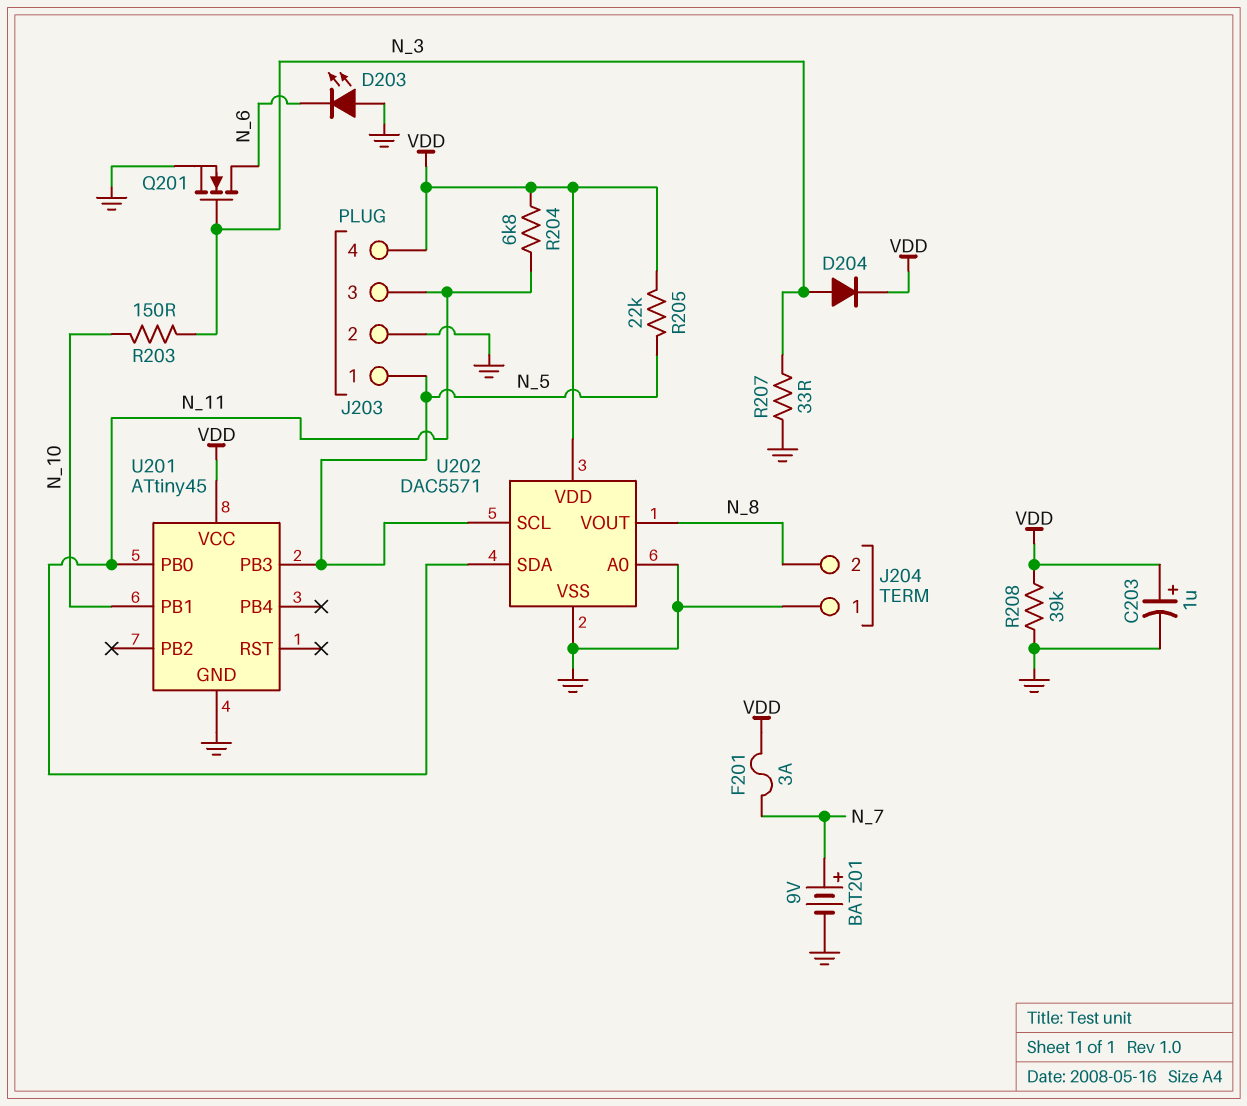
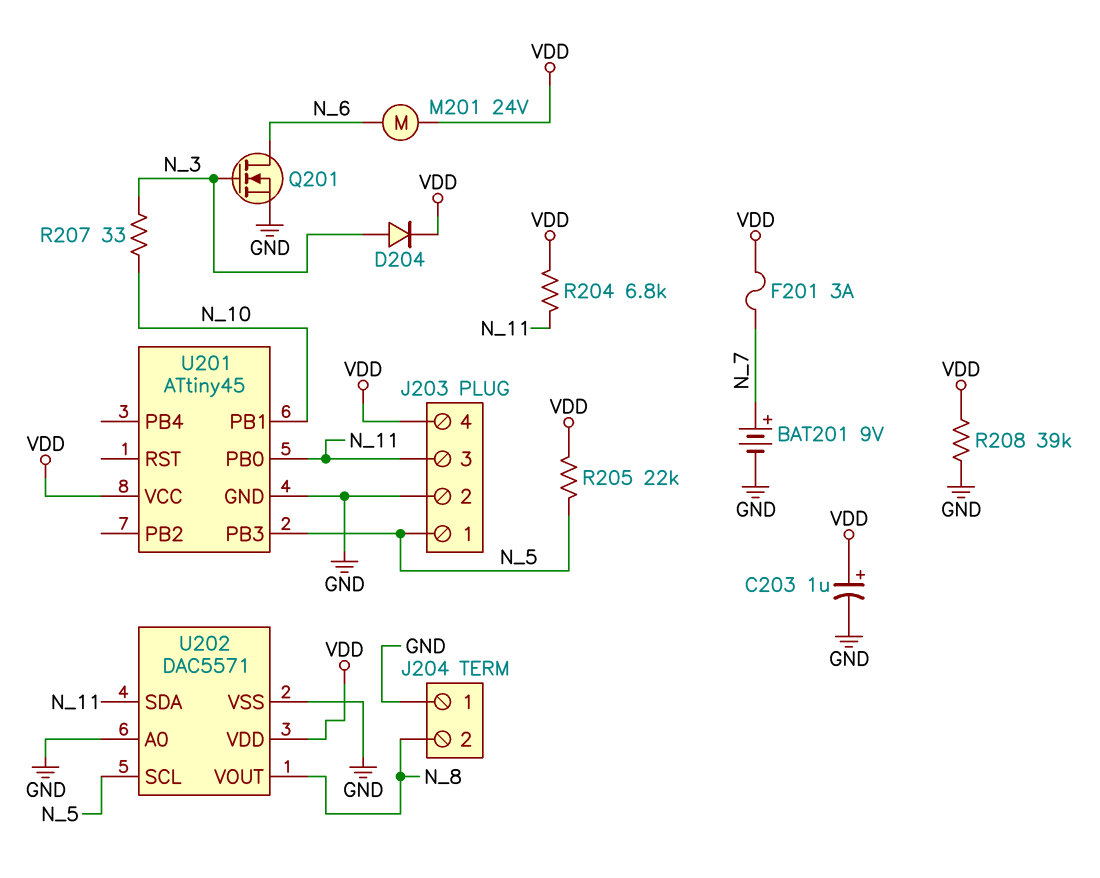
D203: LED (A GND, K N_6) -> none
M201: none -> motor 24V (N_6, VDD)
R203: 150 (N_3, N_10) -> none
R207: 33 (GND, N_3) -> 33 (N_3, N_10)

